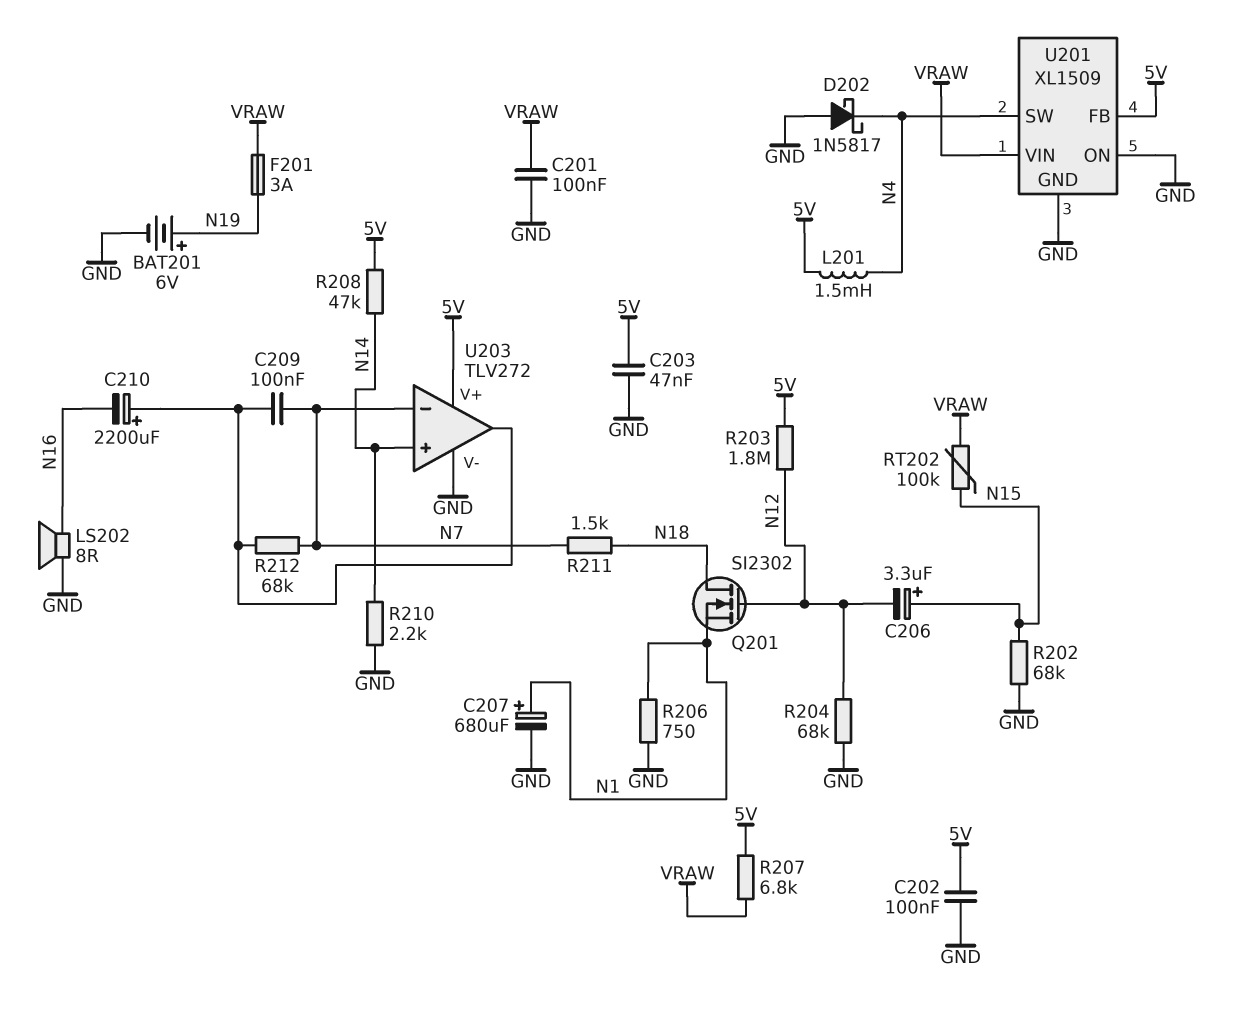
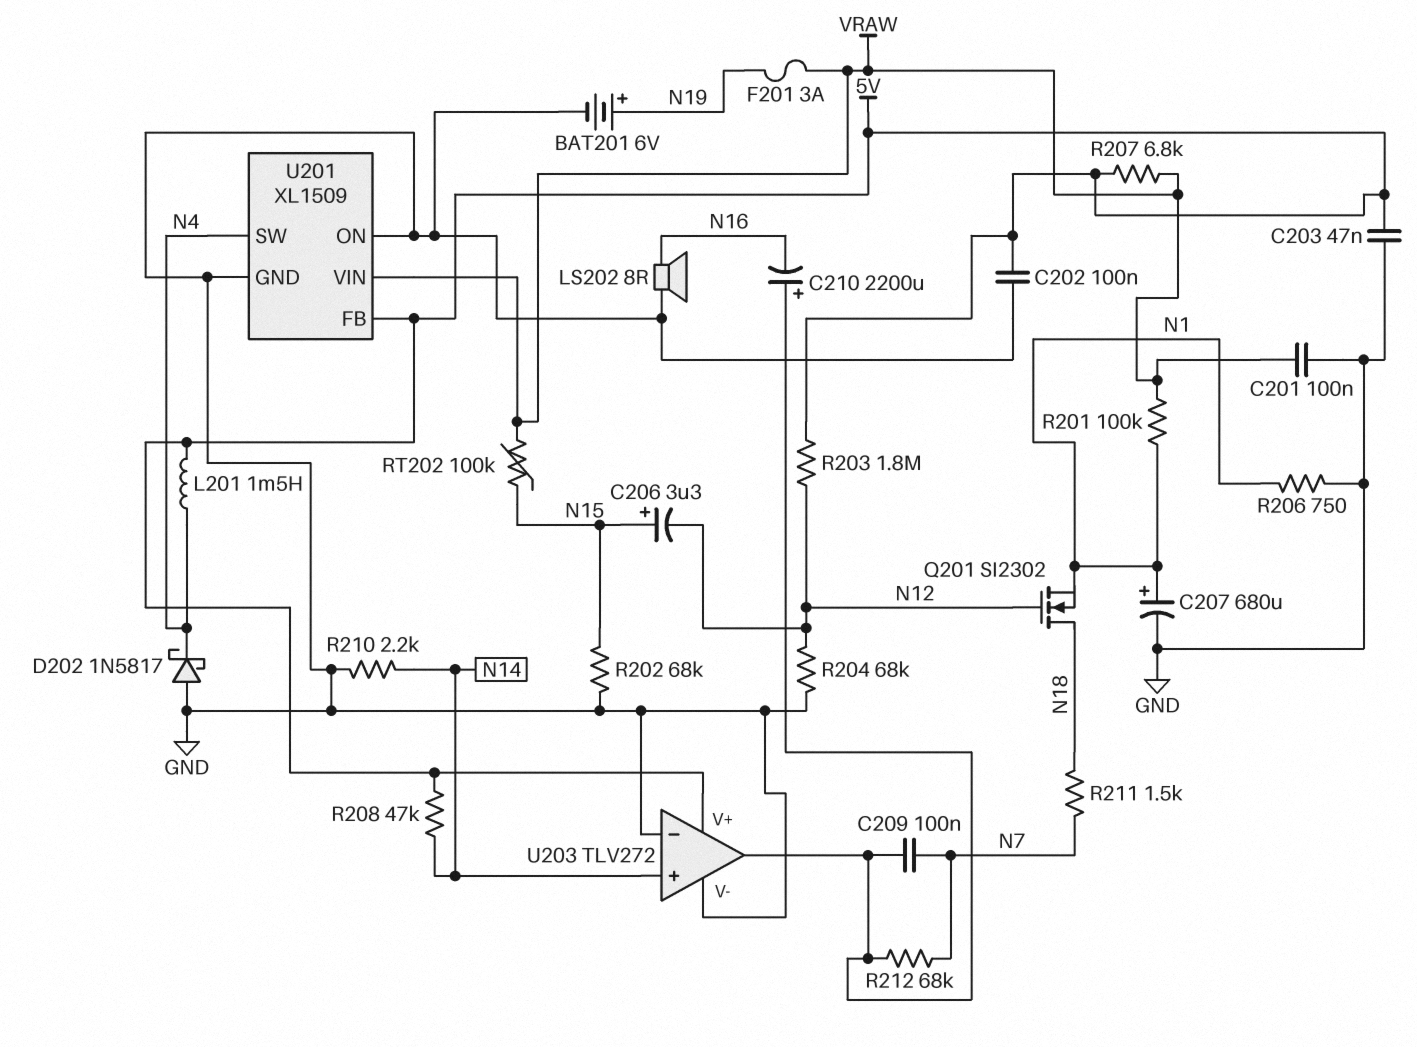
R201: none -> 100k (N1, VRAW)
U203 pin in-: N7 -> GND

